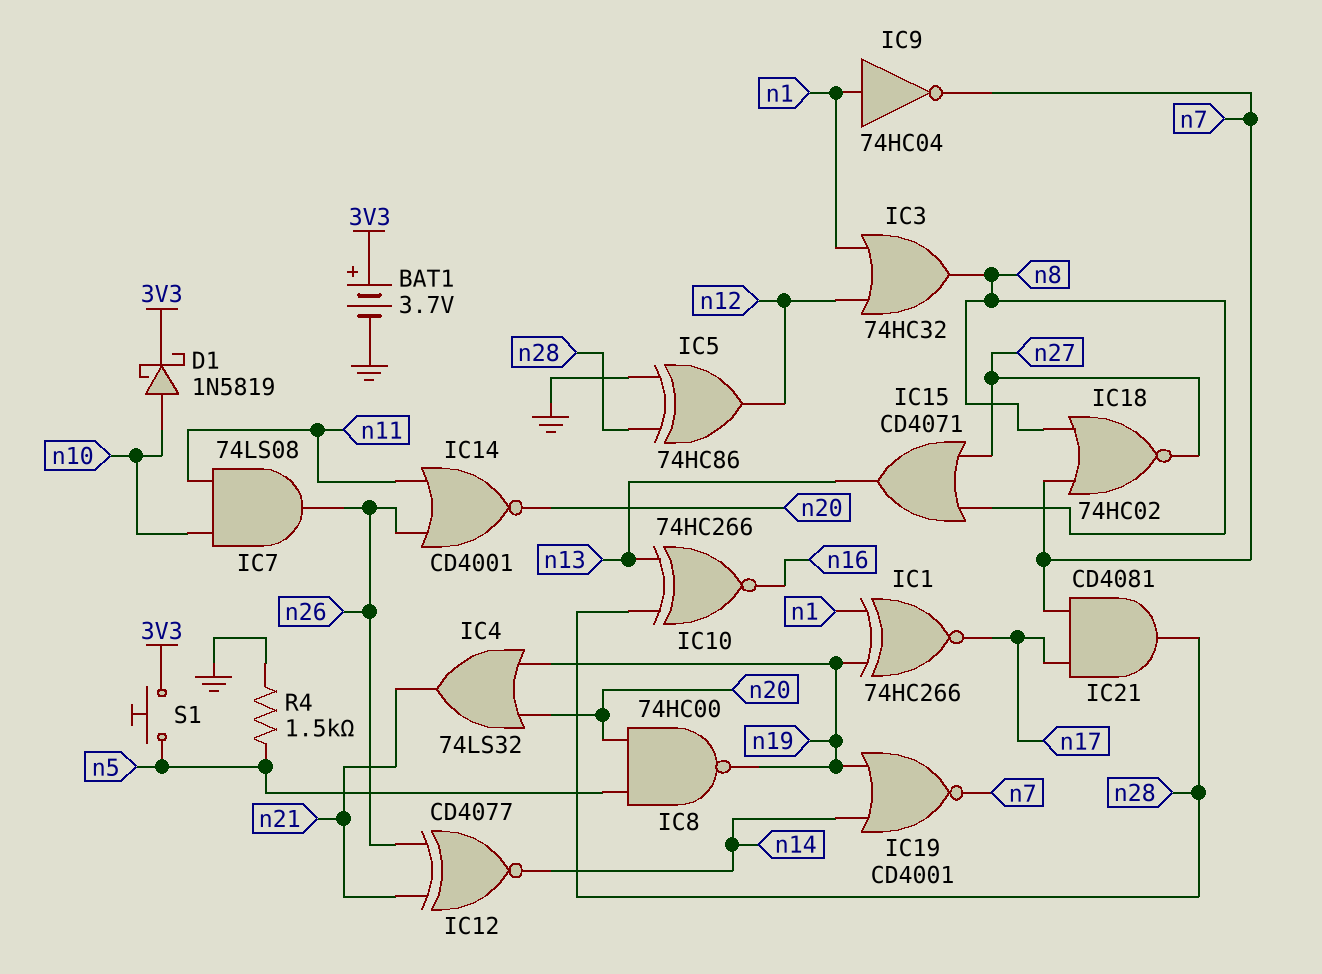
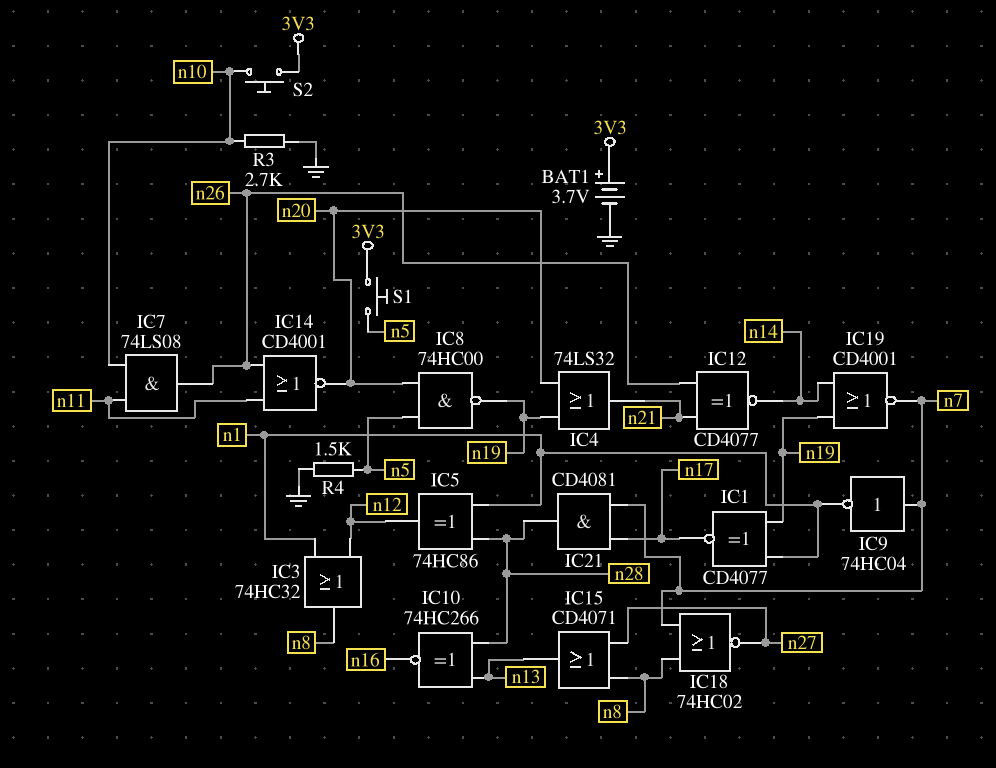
D1: schottky 1N5819 (A n10, K 3V3) -> none
IC1: XNOR 74HC266 (in n1, in n19, out n17) -> XNOR CD4077 (in n1, in n19, out n17)
IC5: XOR 74HC86 (in GND, in n28, out n12) -> XOR 74HC86 (in n1, in n28, out n12)
IC9: NOT 74HC04 (in n1, out n7) -> NOT 74HC04 (in n7, out n1)
R3: none -> 2.7k (GND, n10)
S2: none -> button (3V3, n10)

